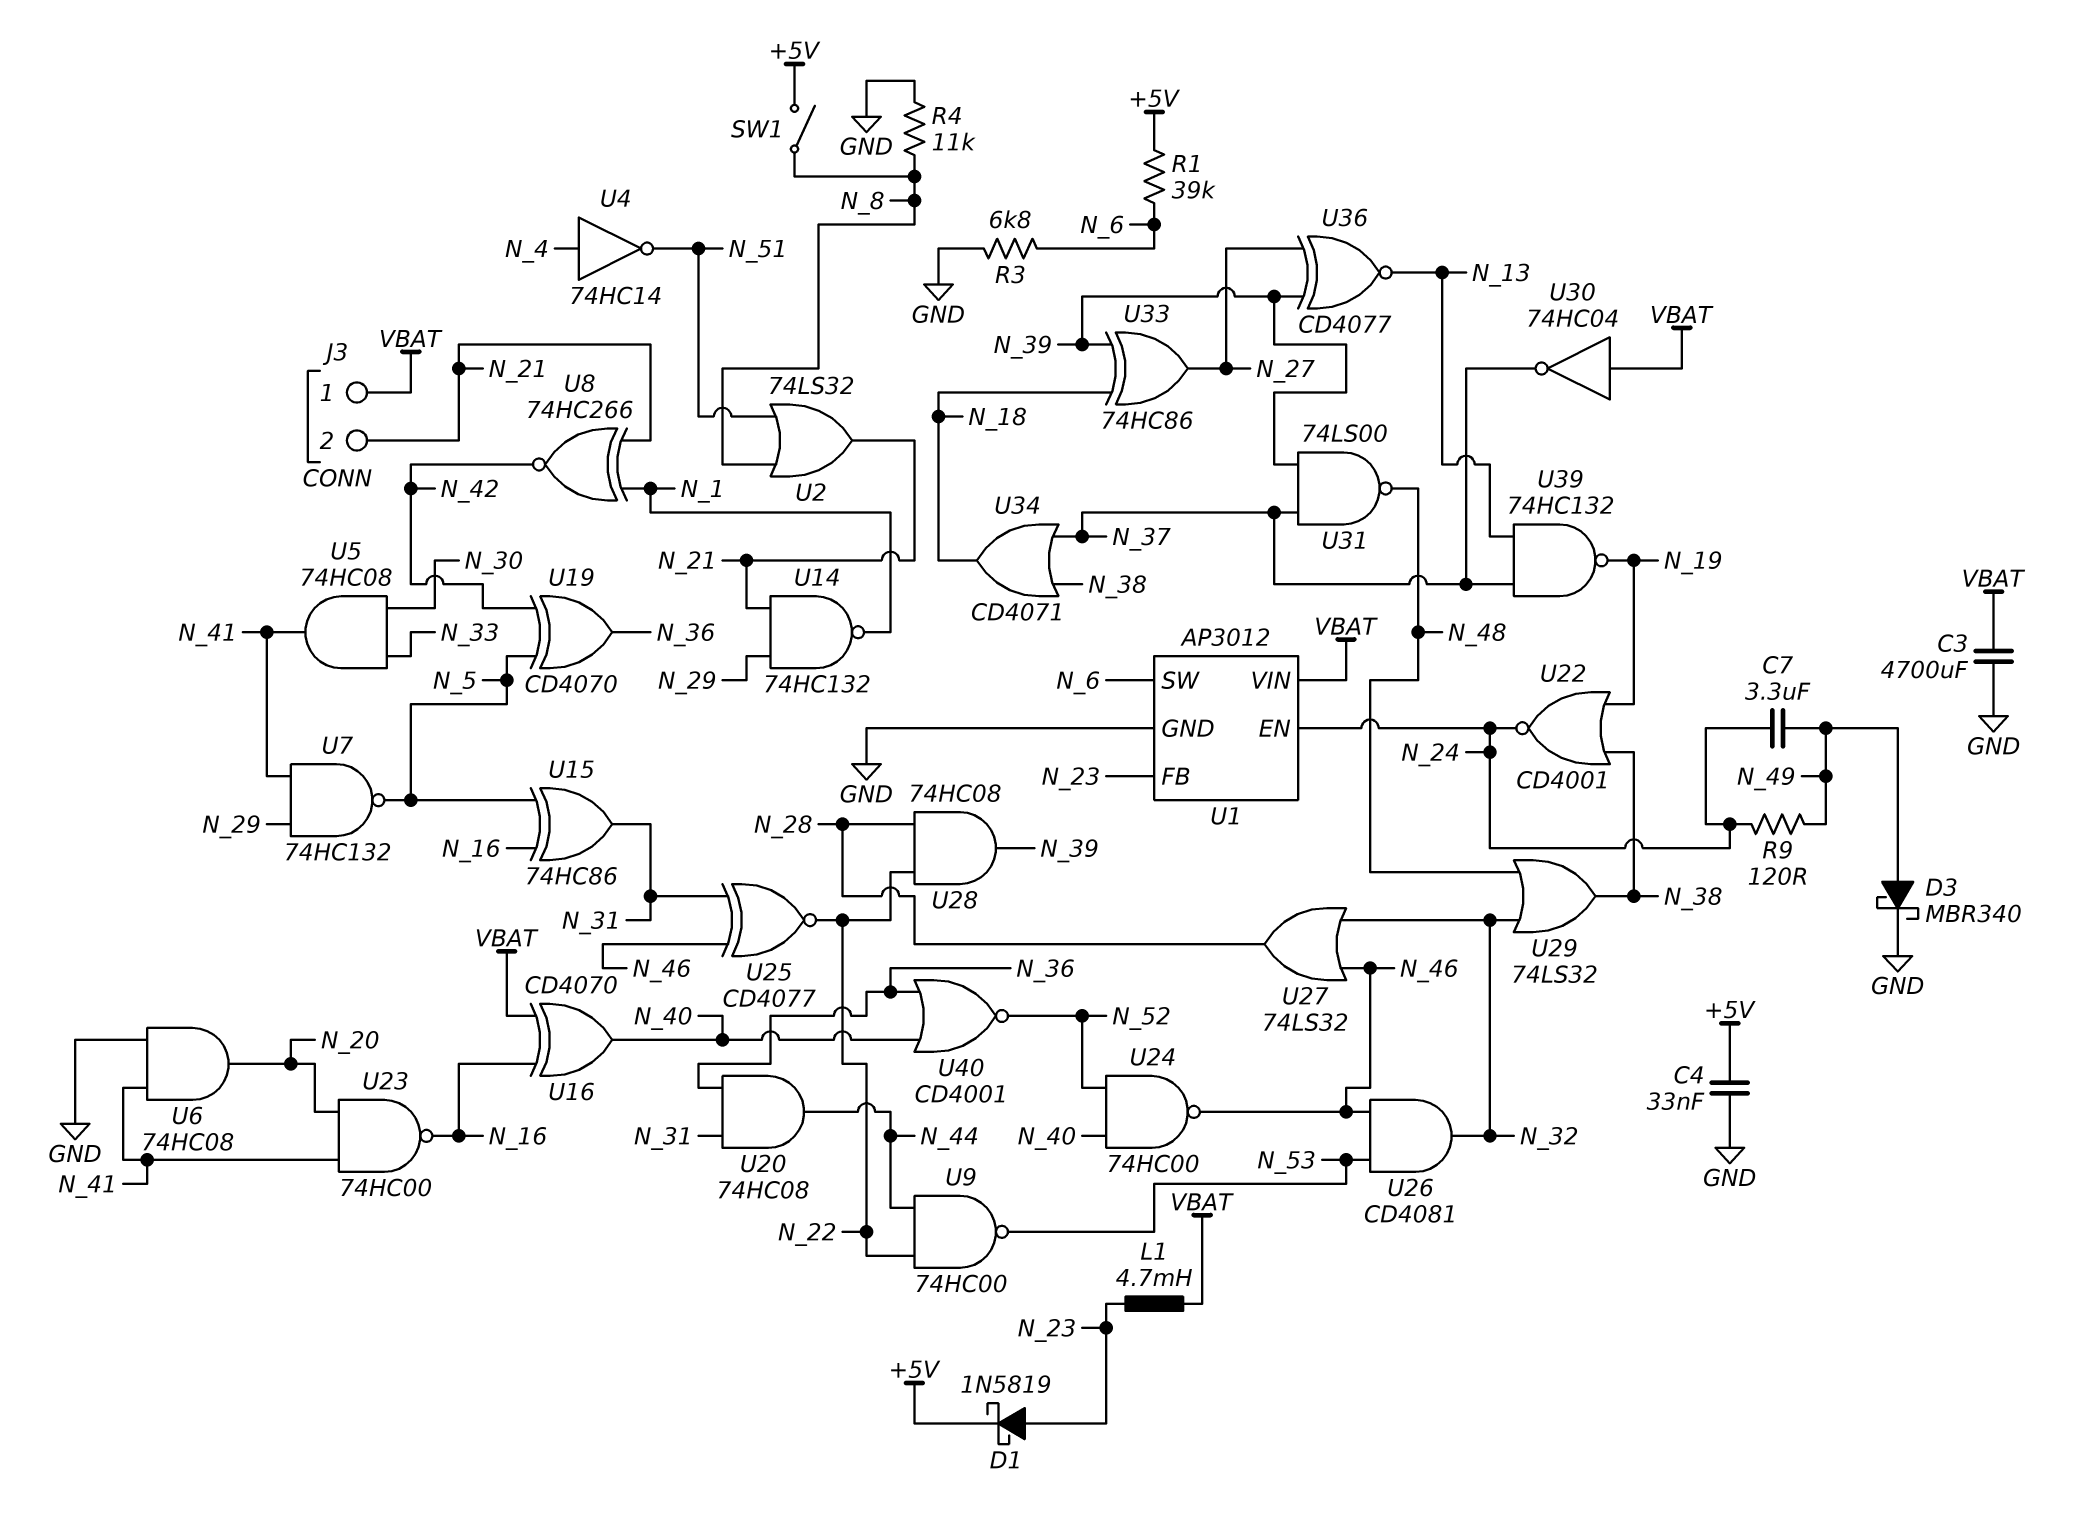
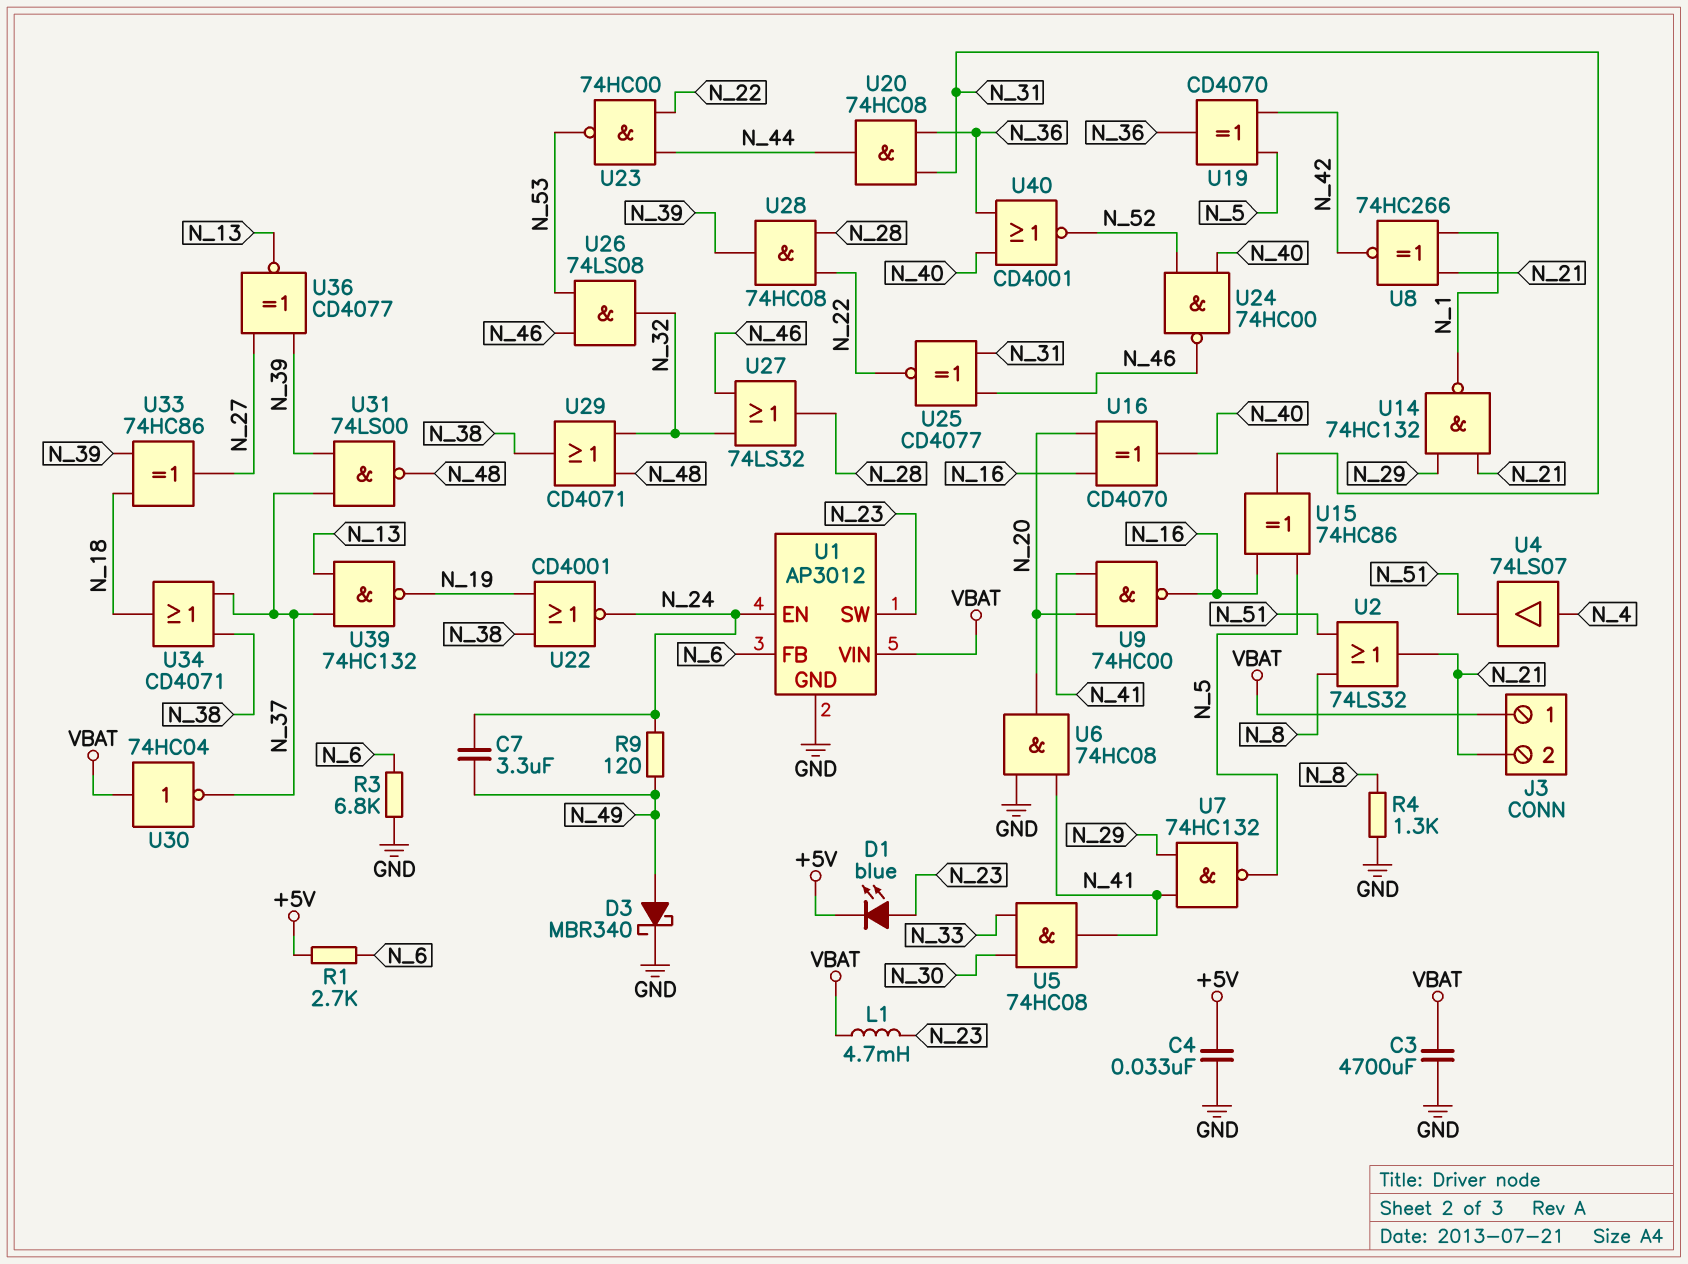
D1: schottky 1N5819 (A N_23, K +5V) -> LED blue (A N_23, K +5V)
R1: 39k (+5V, N_6) -> 2.7k (+5V, N_6)
R4: 11k (GND, N_8) -> 1.3k (GND, N_8)
SW1: switch (+5V, N_8) -> none
U1 pin FB: N_23 -> N_6
U1 pin SW: N_6 -> N_23
U4: NOT 74HC14 (in N_4, out N_51) -> buffer 74LS07 (in N_4, out N_51)
U9: NAND 74HC00 (in N_22, in N_44, out N_53) -> NAND 74HC00 (in N_20, in N_41, out N_16)
U16: XOR CD4070 (in N_16, in VBAT, out N_40) -> XOR CD4070 (in N_16, in N_20, out N_40)
U23: NAND 74HC00 (in N_20, in N_41, out N_16) -> NAND 74HC00 (in N_22, in N_44, out N_53)
U26: AND CD4081 (in N_46, in N_53, out N_32) -> AND 74LS08 (in N_46, in N_53, out N_32)
U29: OR 74LS32 (in N_32, in N_48, out N_38) -> OR CD4071 (in N_32, in N_48, out N_38)

